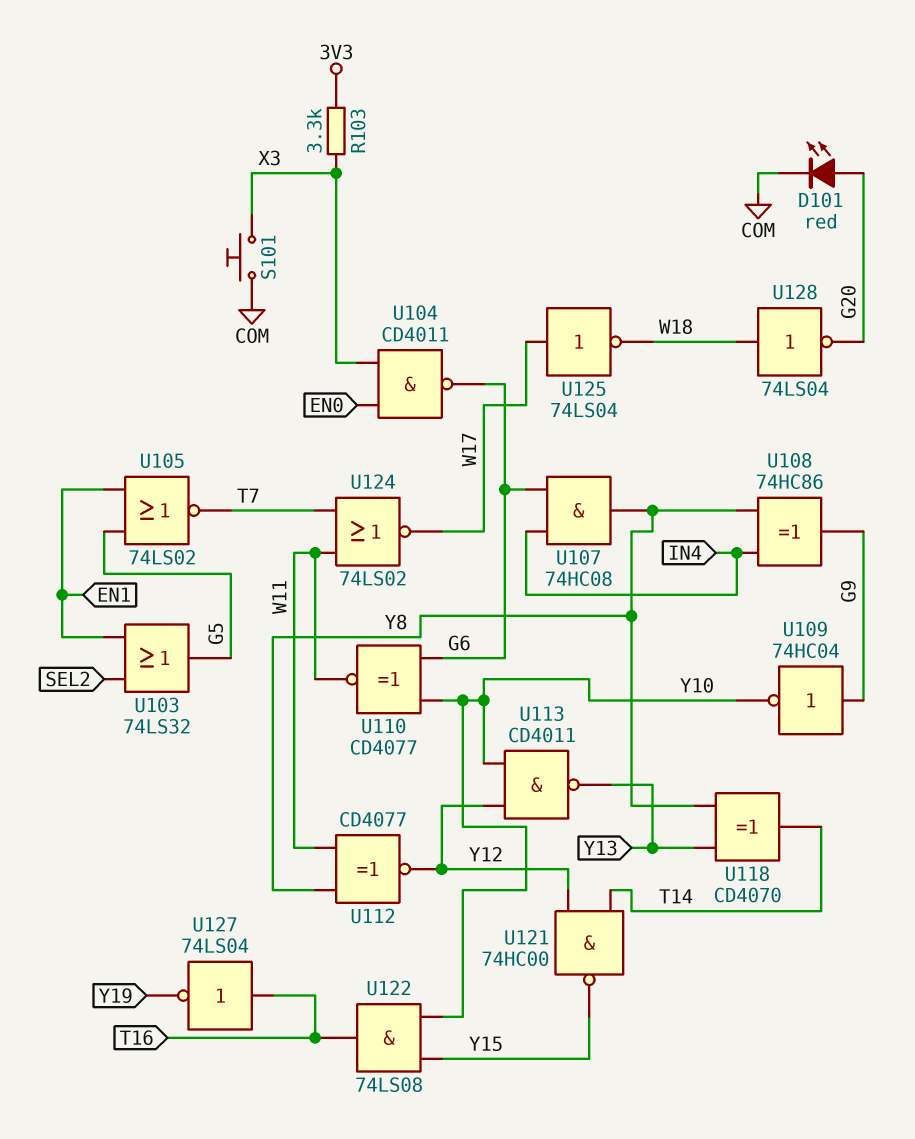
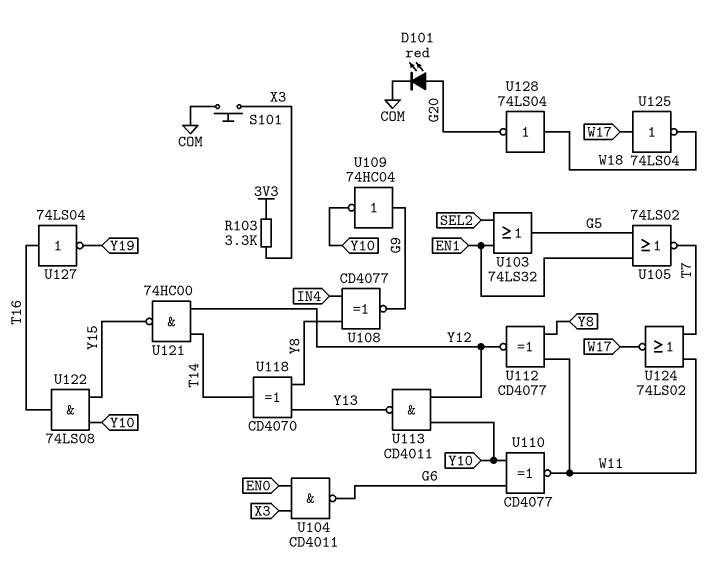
U107: AND 74HC08 (in G6, in IN4, out Y8) -> none
U108: XOR 74HC86 (in IN4, in Y8, out G9) -> XNOR CD4077 (in IN4, in Y8, out G9)

